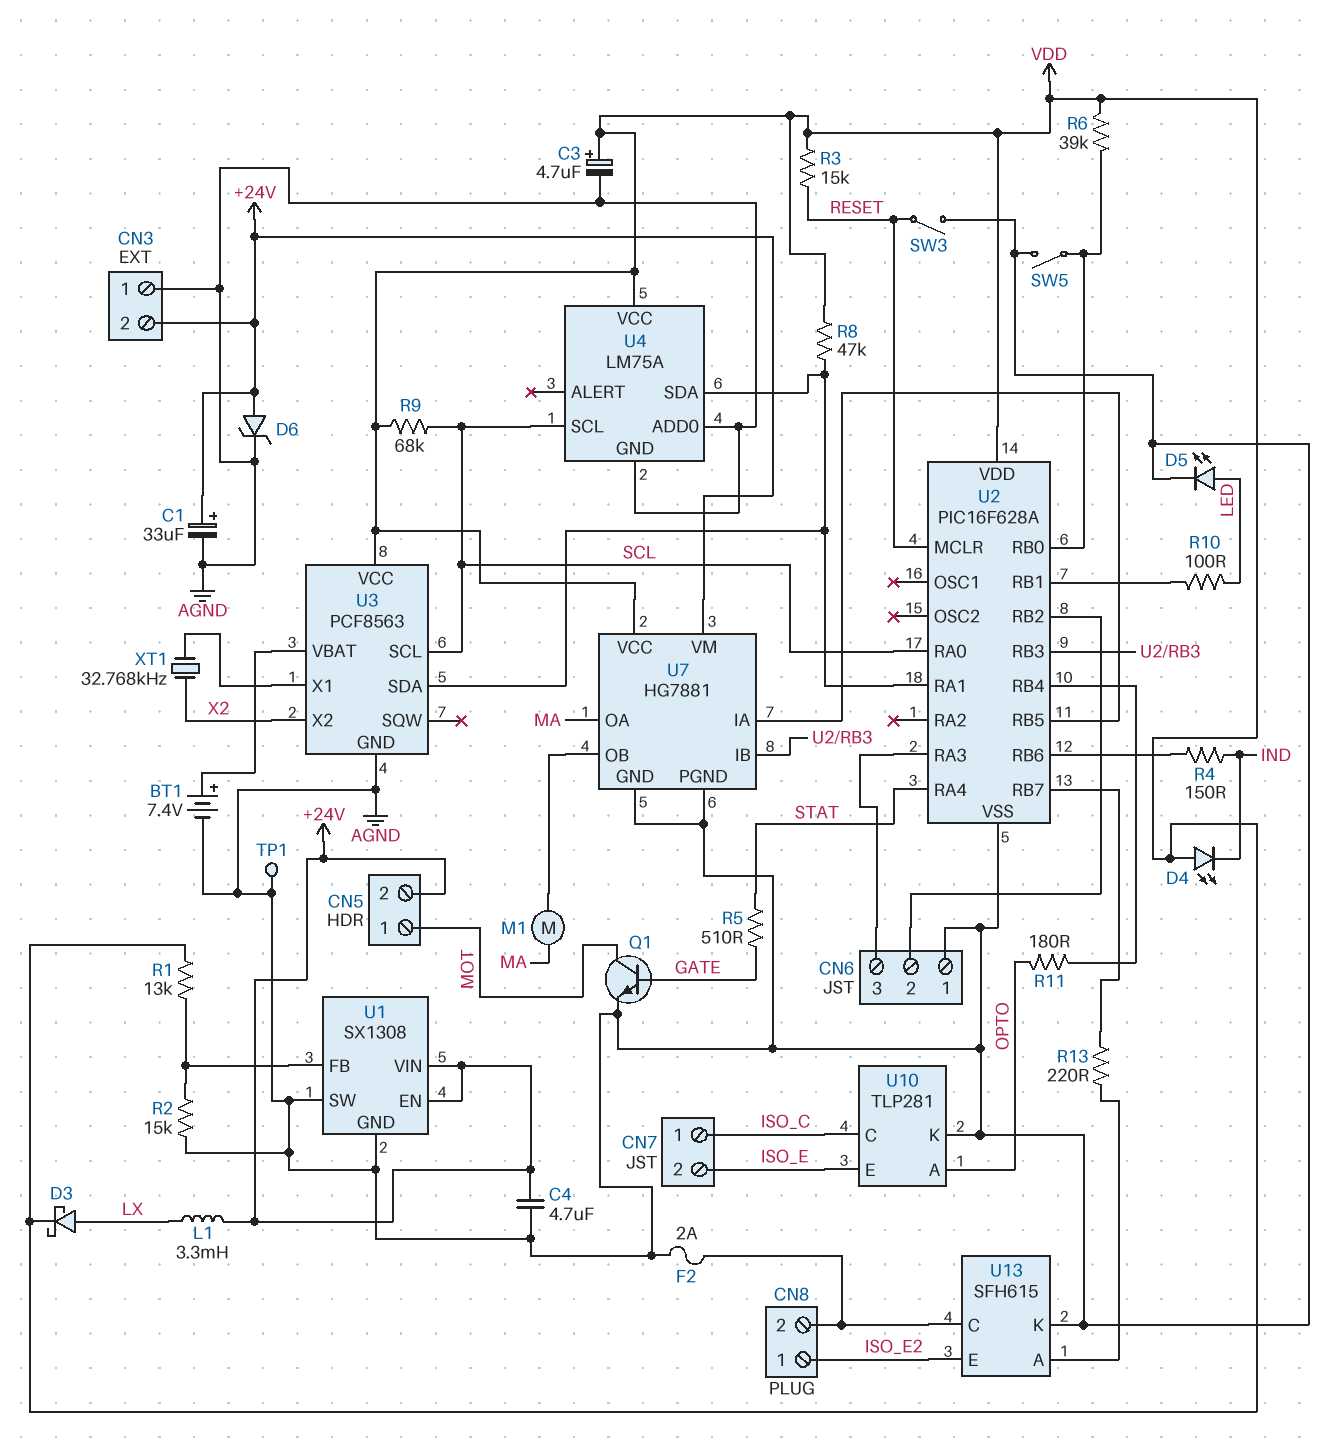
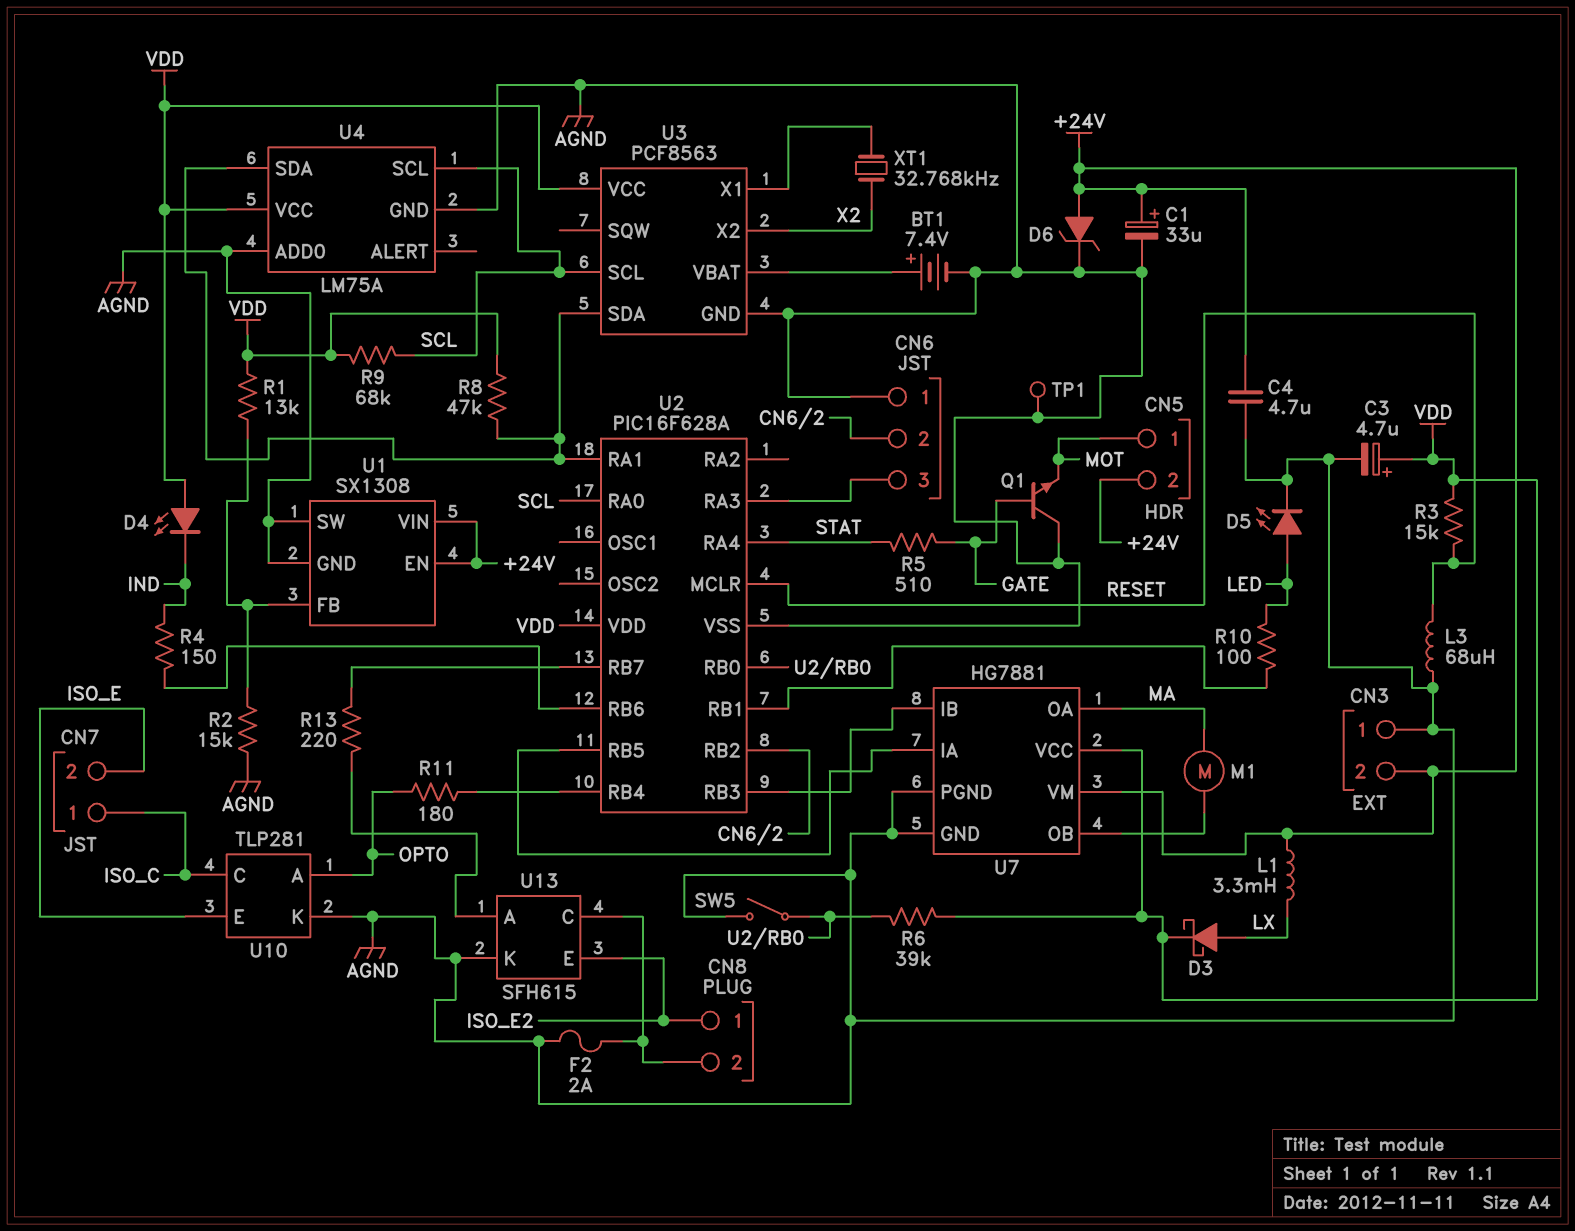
L3: none -> 68uH (AGND, RESET)
Q1: NPN (B GATE, C MOT, E AGND) -> NPN (B GATE, C AGND, E MOT)
SW3: switch (AGND, RESET) -> none

